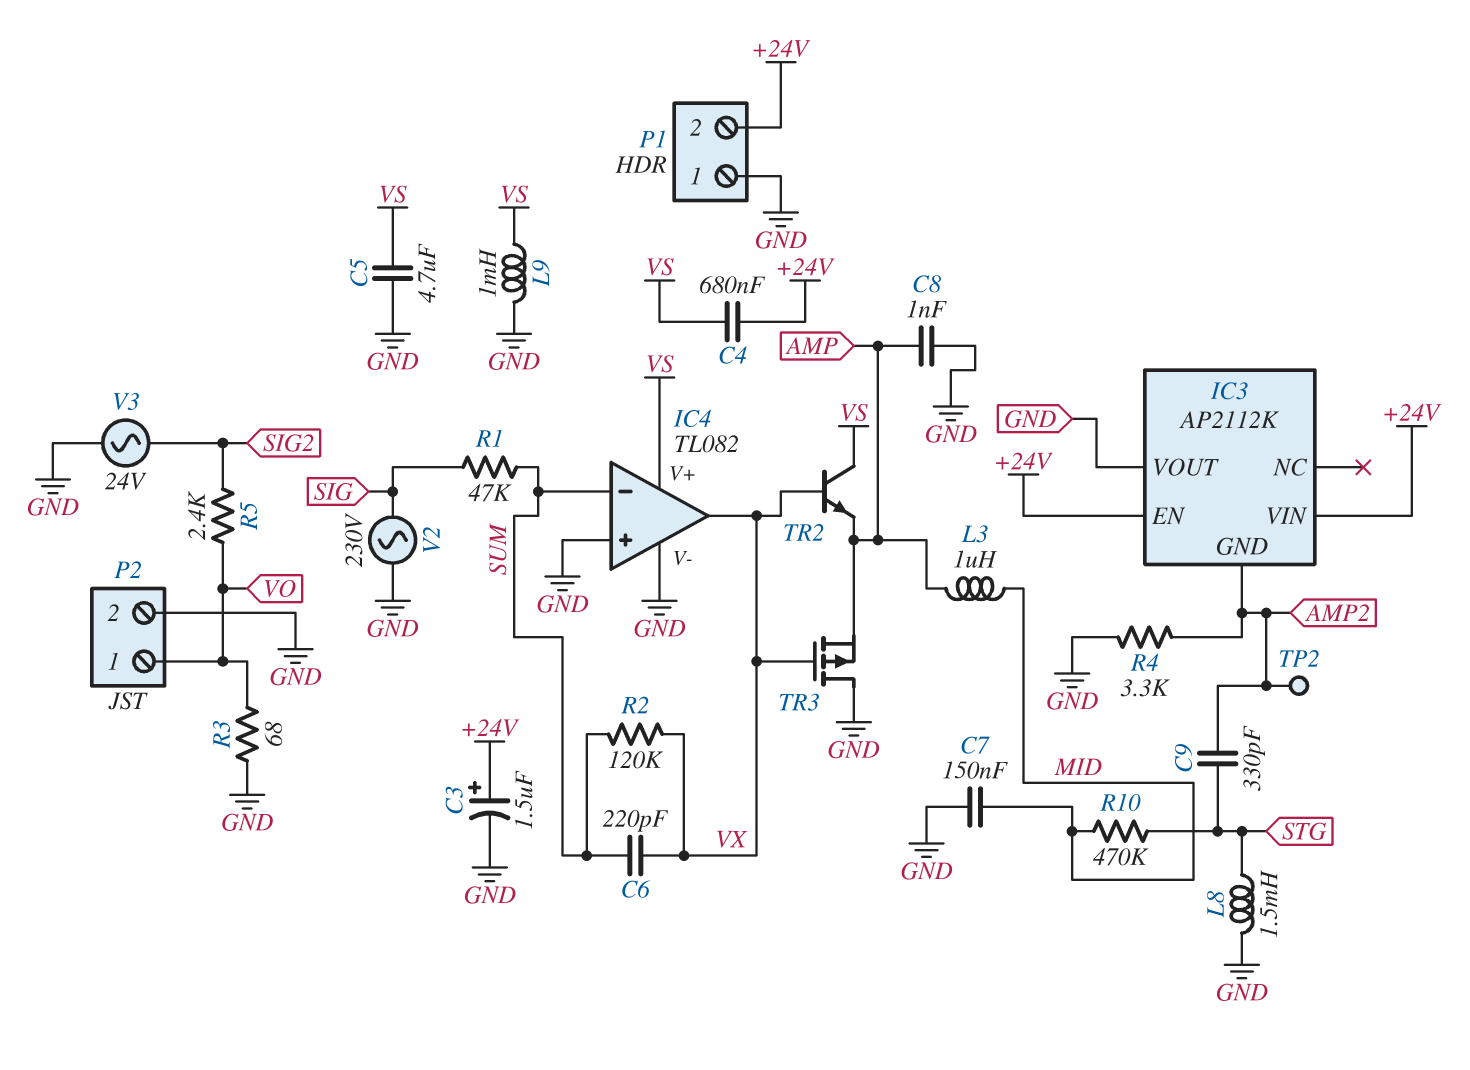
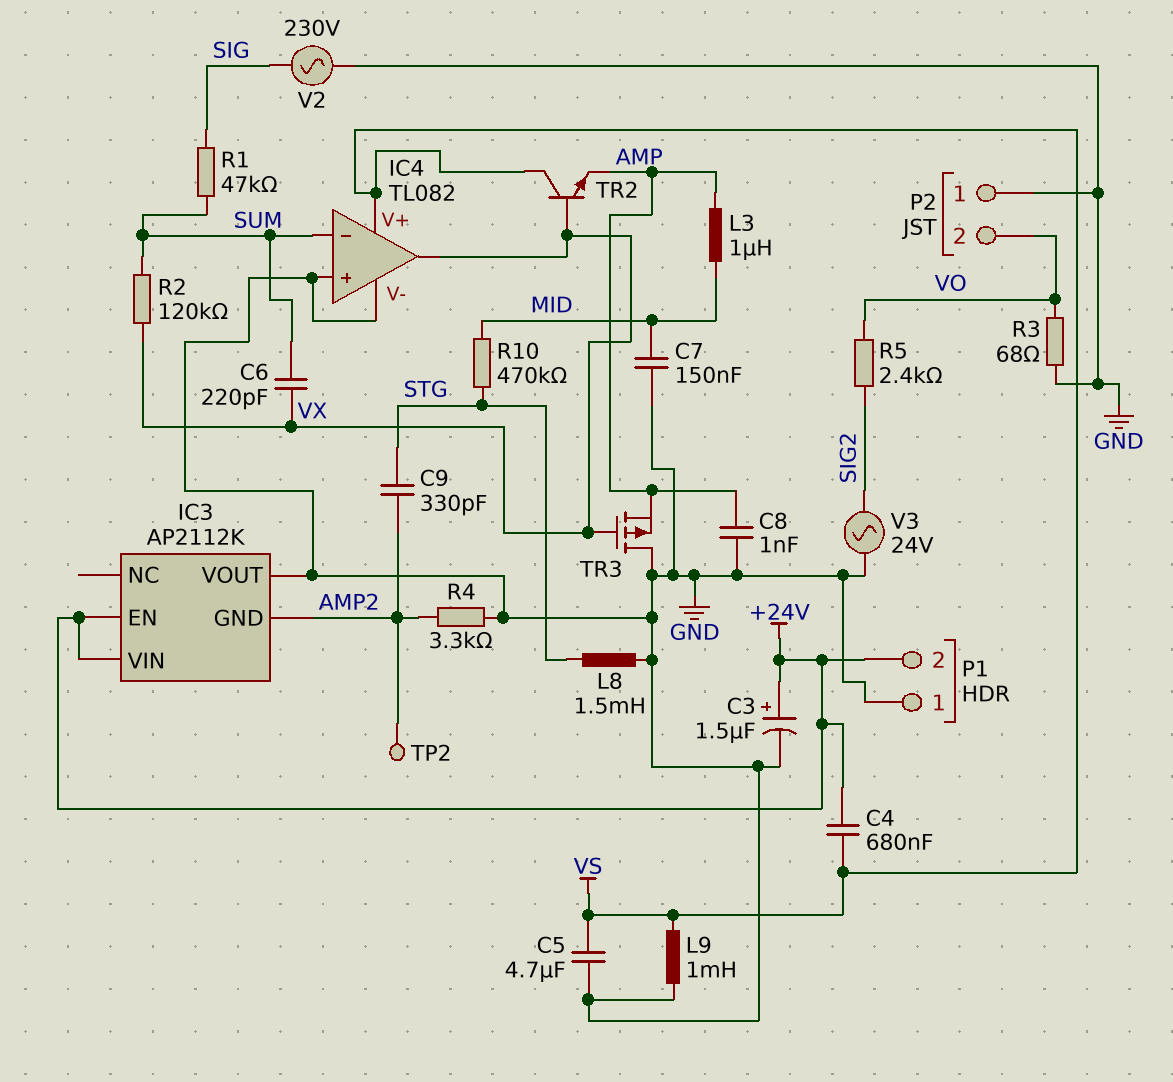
P2 pin 1: VO -> GND
P2 pin 2: GND -> VO

